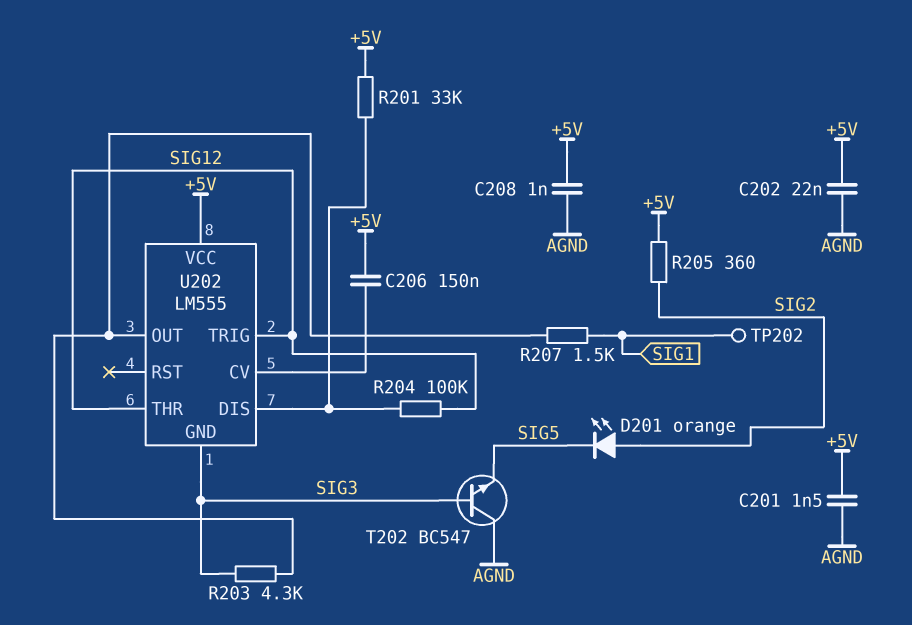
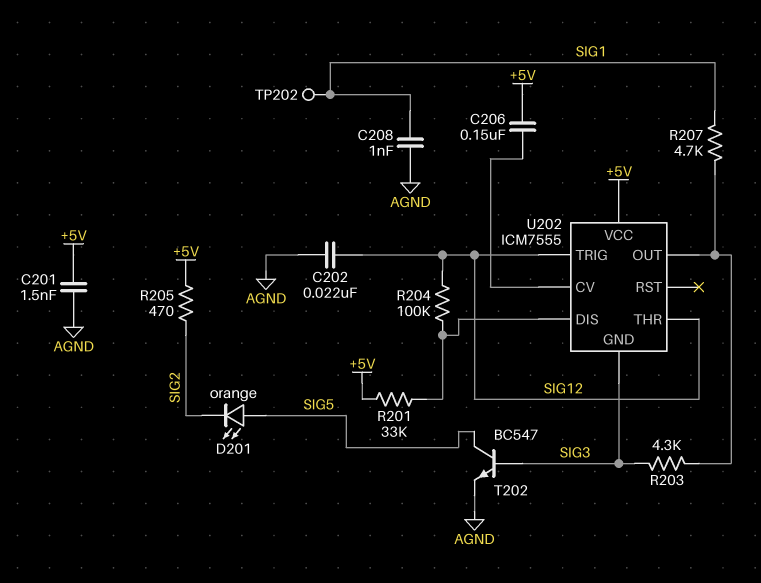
C202: 22nF (+5V, AGND) -> 22nF (AGND, SIG12)
C208: 1nF (+5V, AGND) -> 1nF (AGND, SIG1)
D201: LED orange (A SIG2, K SIG5) -> LED orange (A SIG5, K SIG2)
R205: 360 (+5V, SIG2) -> 470 (+5V, SIG2)
R207: 1.5k (SIG1, U202/OUT) -> 4.7k (SIG1, U202/OUT)
T202: NPN BC547 (B SIG3, C AGND, E SIG5) -> NPN BC547 (B SIG3, C SIG5, E AGND)
U202: LM555 -> ICM7555

